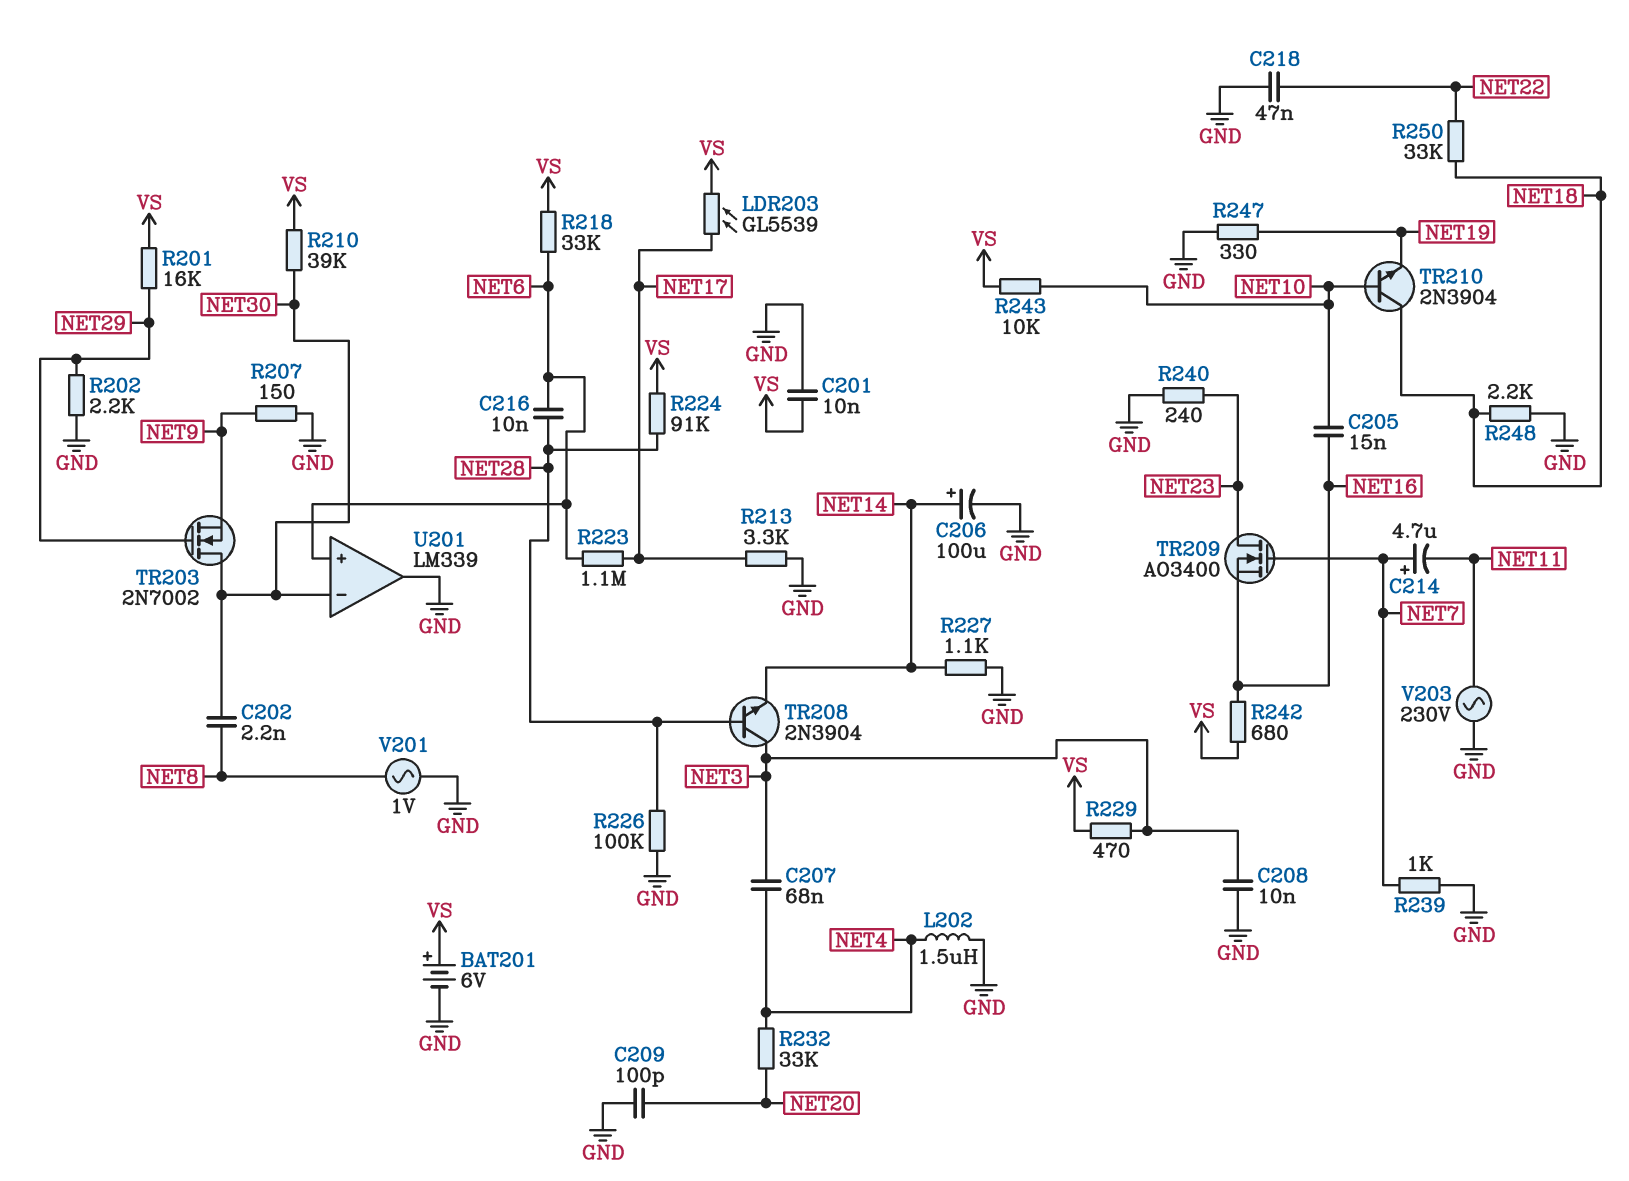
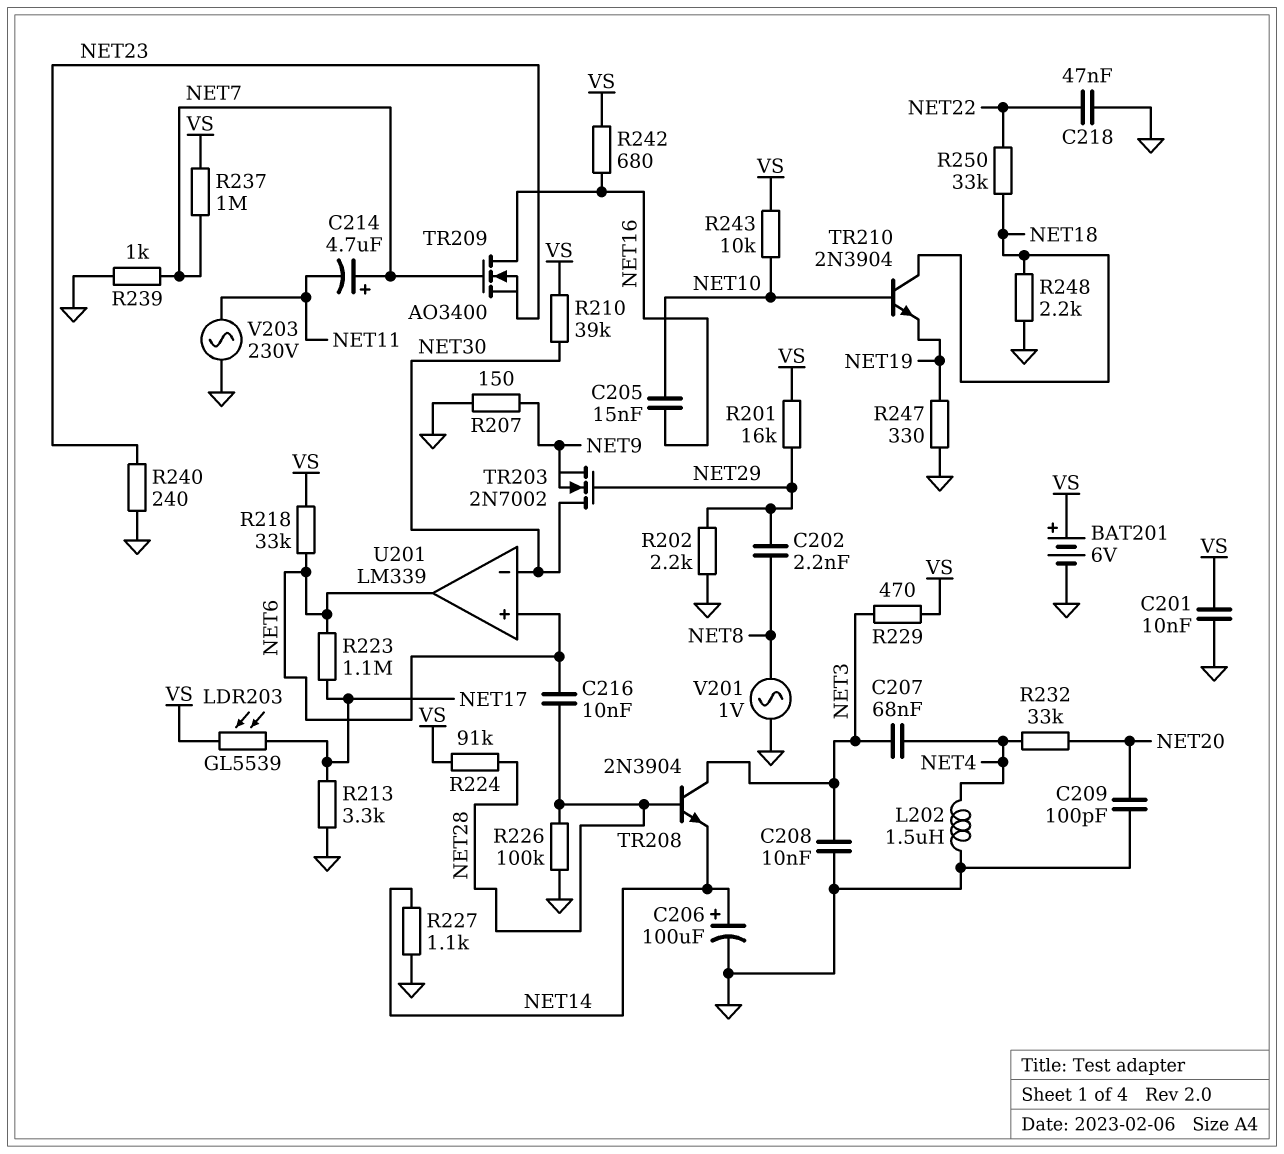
C202: 2.2nF (NET8, NET30) -> 2.2nF (NET8, NET29)
R237: none -> 1M (NET7, VS)
TR209: NMOS AO3400 (G NET7, D NET23, S NET16) -> NMOS AO3400 (G NET7, D NET16, S NET23)
U201 pin out: GND -> NET6

